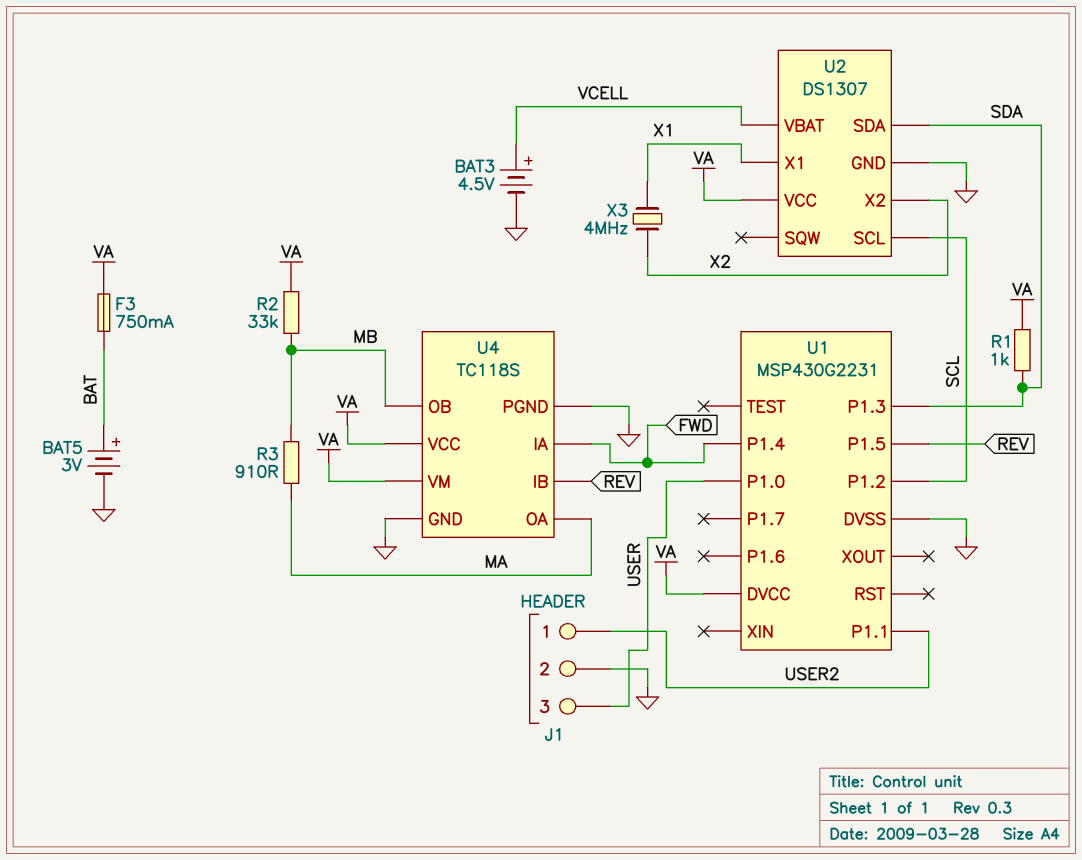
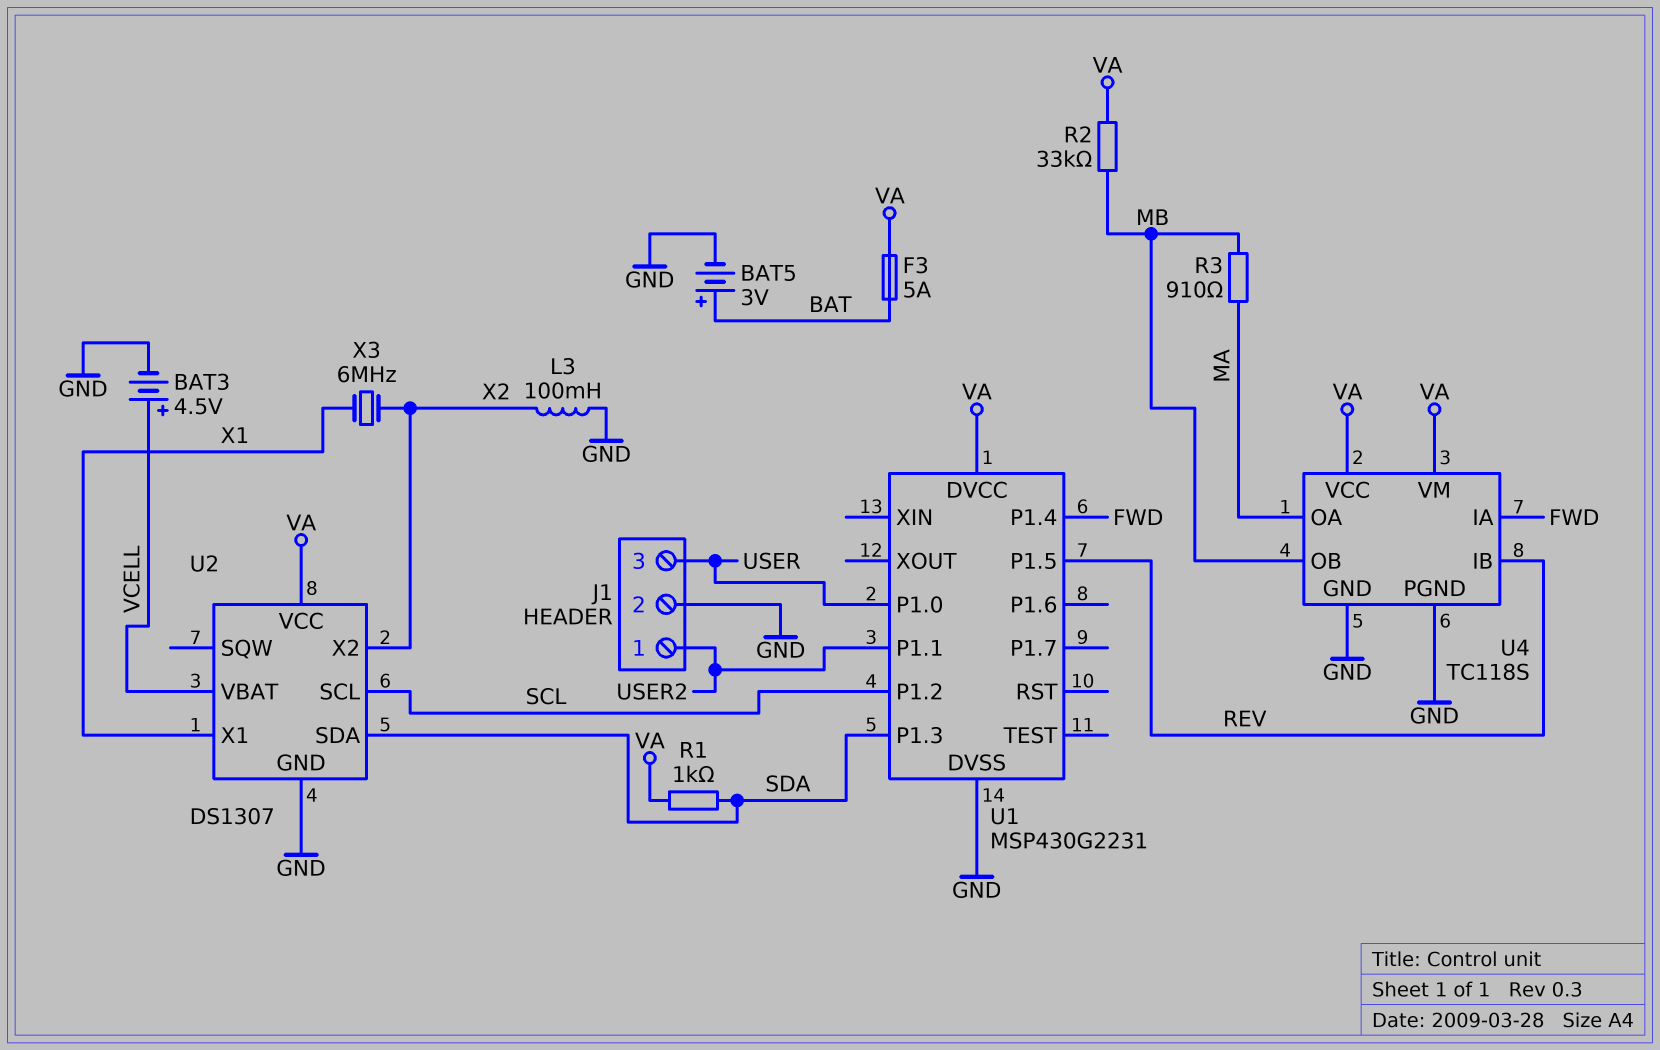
F3: 750mA (BAT, VA) -> 5A (BAT, VA)
L3: none -> 100mH (GND, X2)
X3: 4MHz (X1, X2) -> 6MHz (X1, X2)

